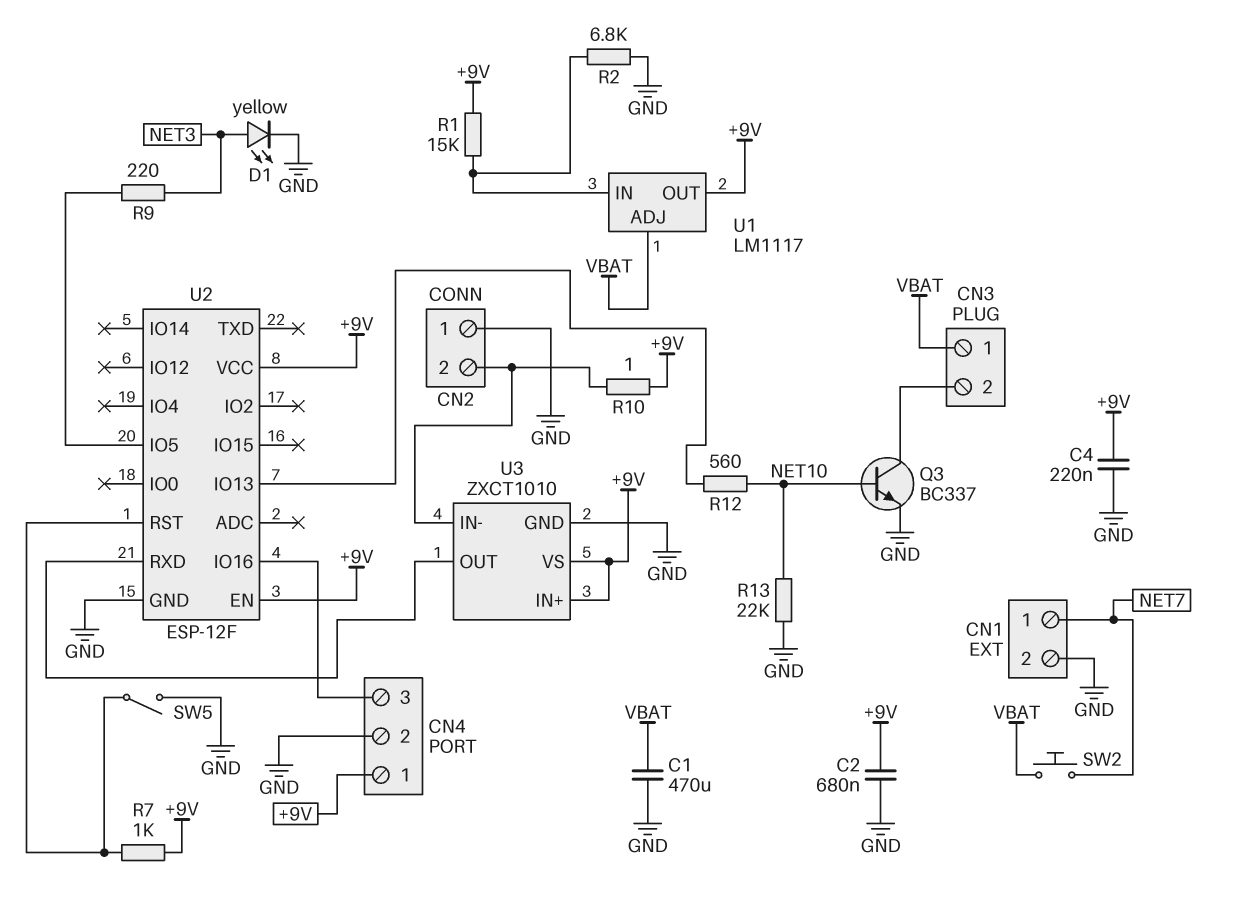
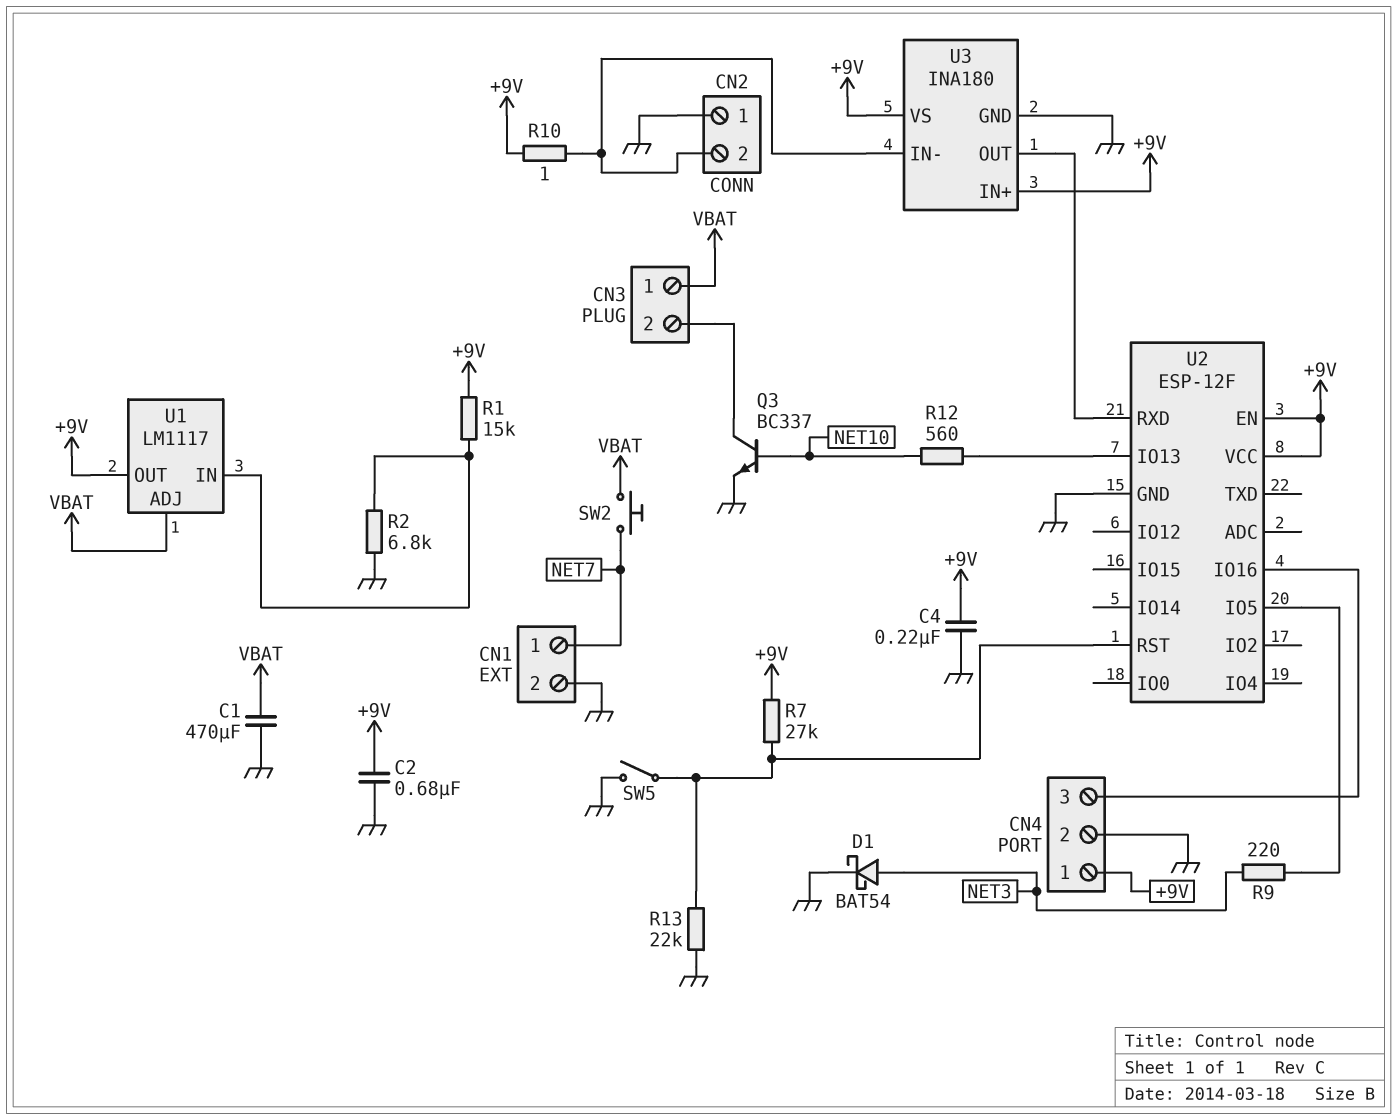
D1: LED yellow (A NET3, K GND) -> schottky BAT54 (A NET3, K GND)
R7: 1k (+9V, U2/RST) -> 27k (+9V, U2/RST)
R13: 22k (GND, NET10) -> 22k (GND, U2/RST)
U3: ZXCT1010 -> INA180

